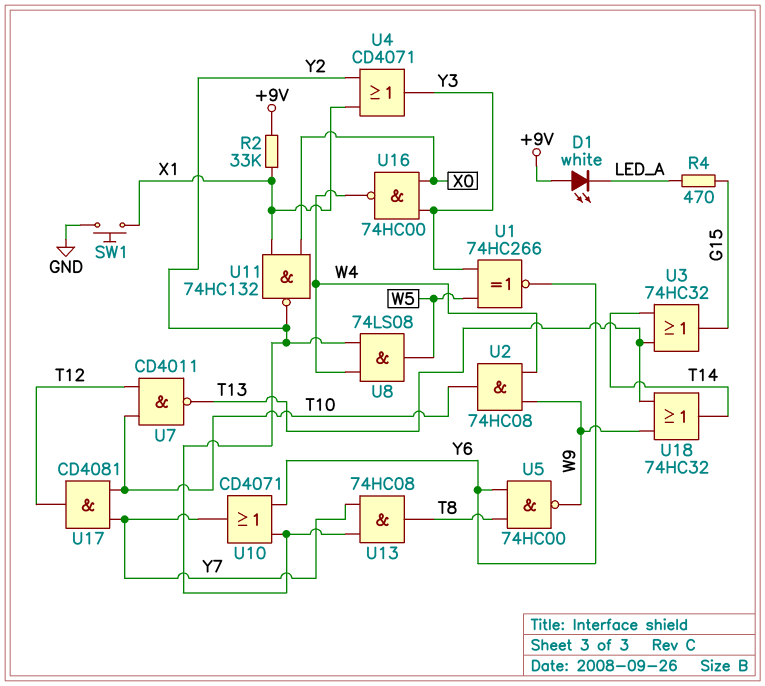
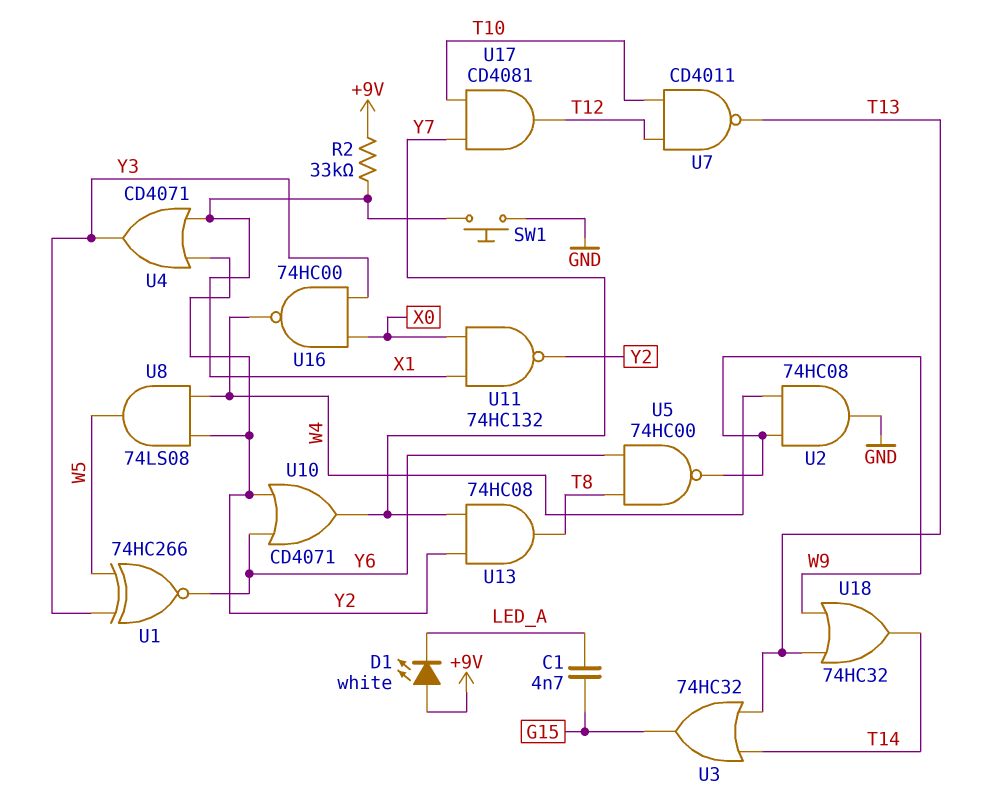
C1: none -> 4.7nF (G15, LED_A)
R4: 470 (G15, LED_A) -> none
U2: AND 74HC08 (in W4, in W9, out T10) -> AND 74HC08 (in W4, in W9, out GND)

